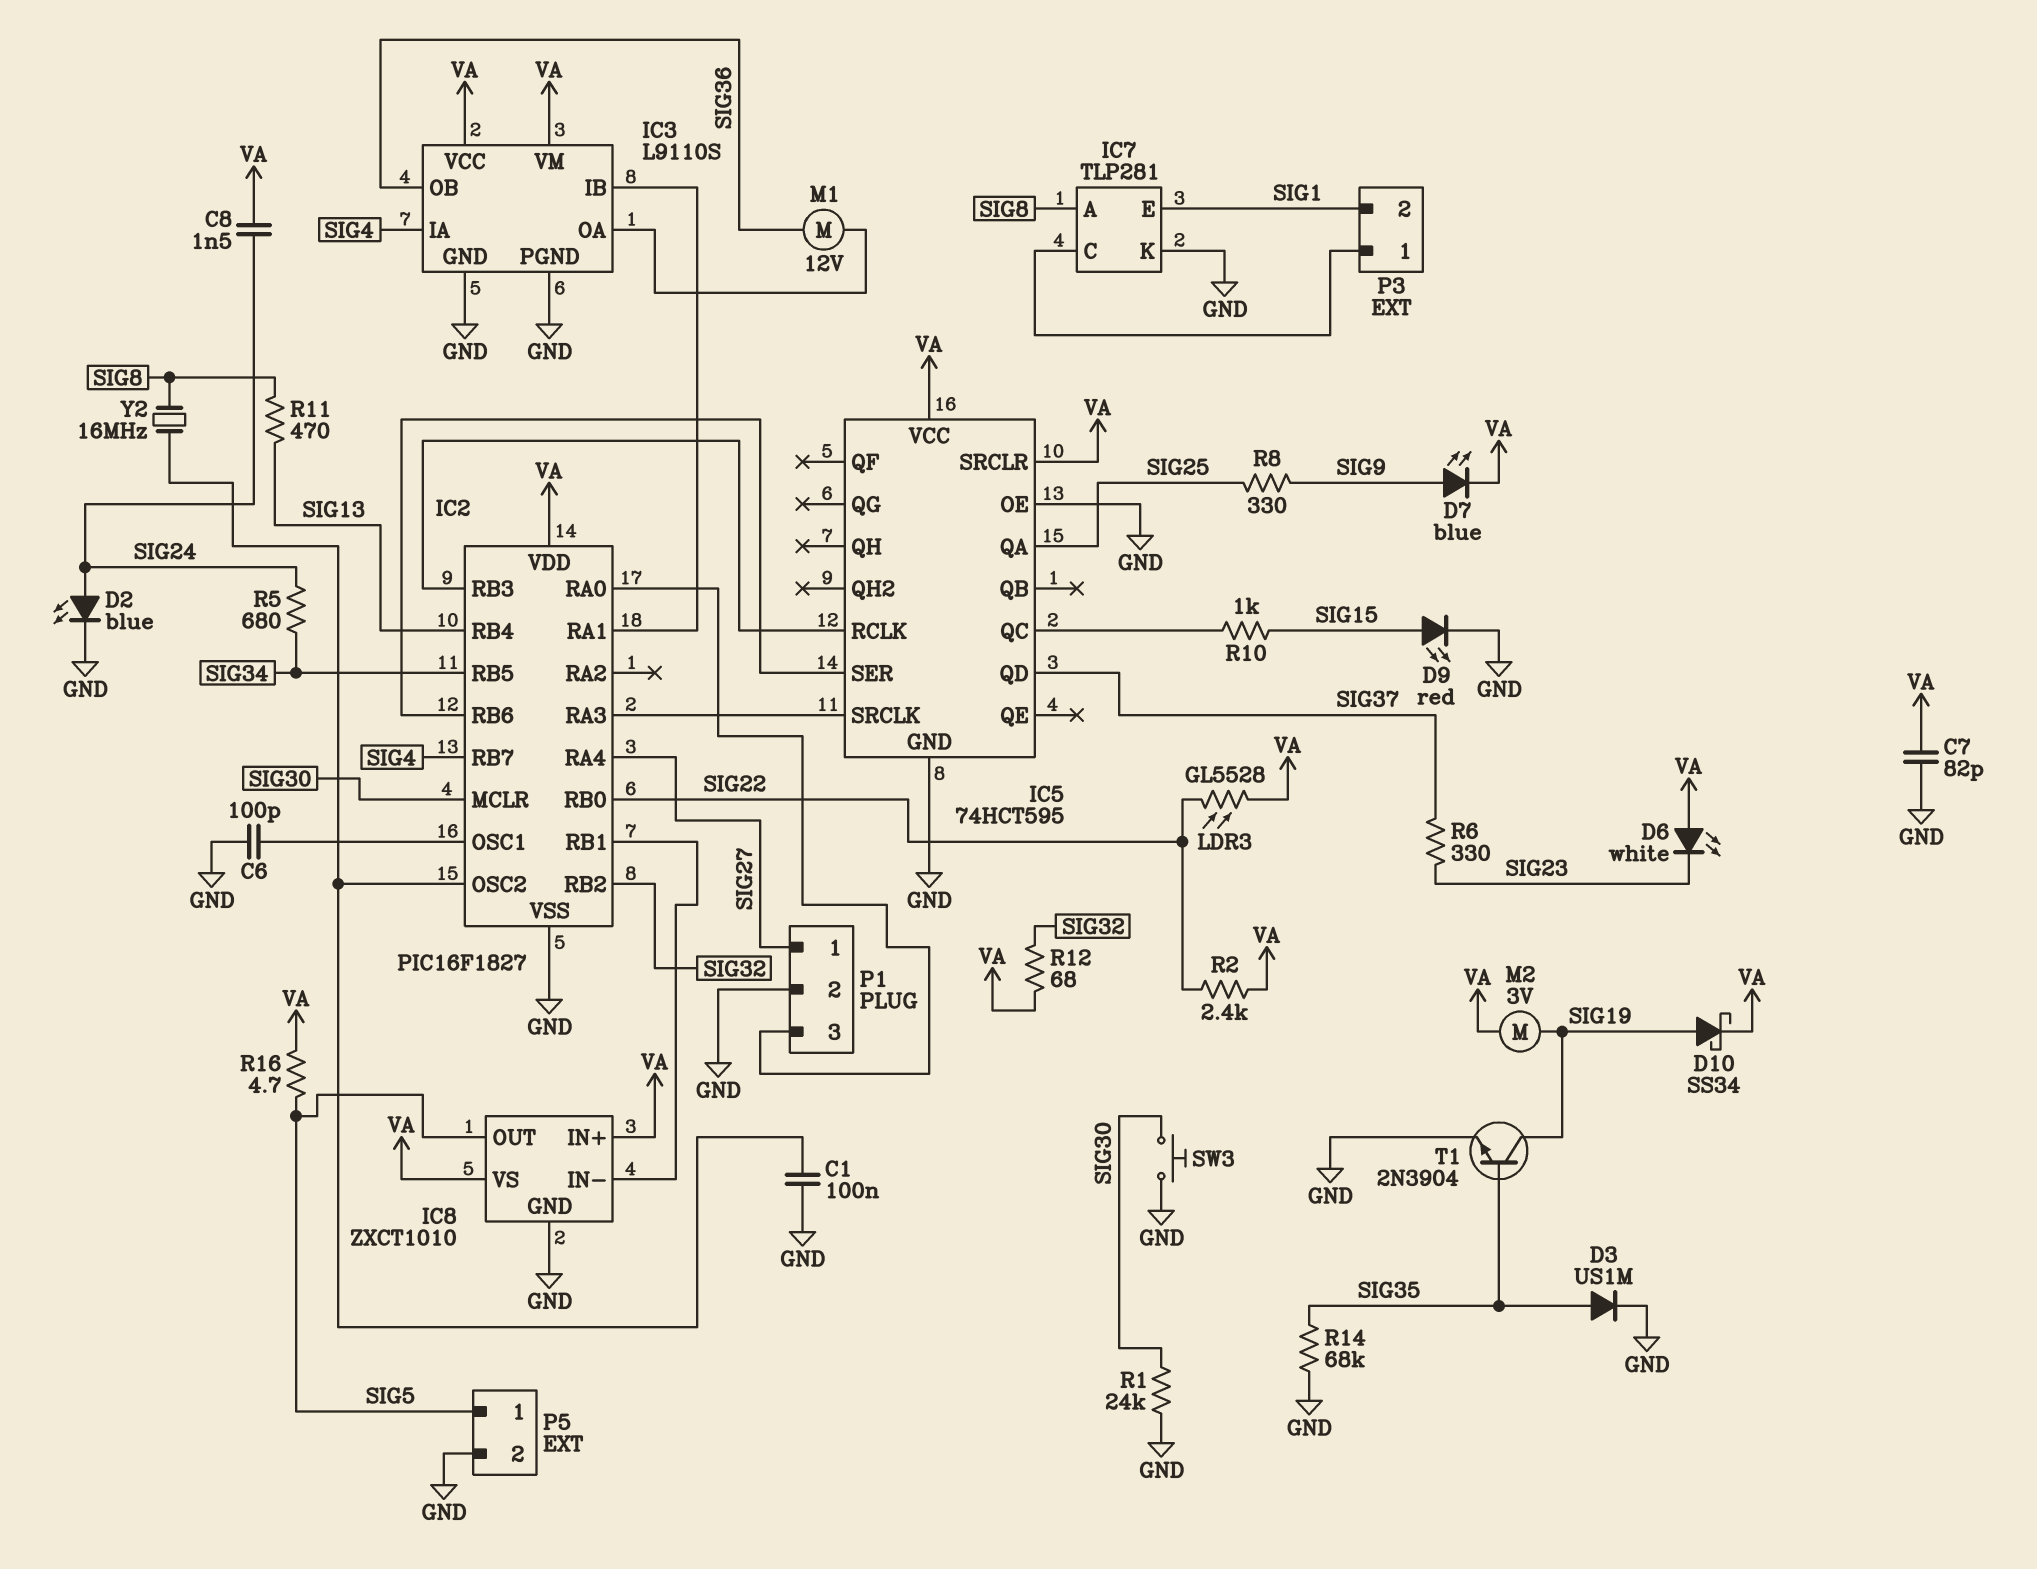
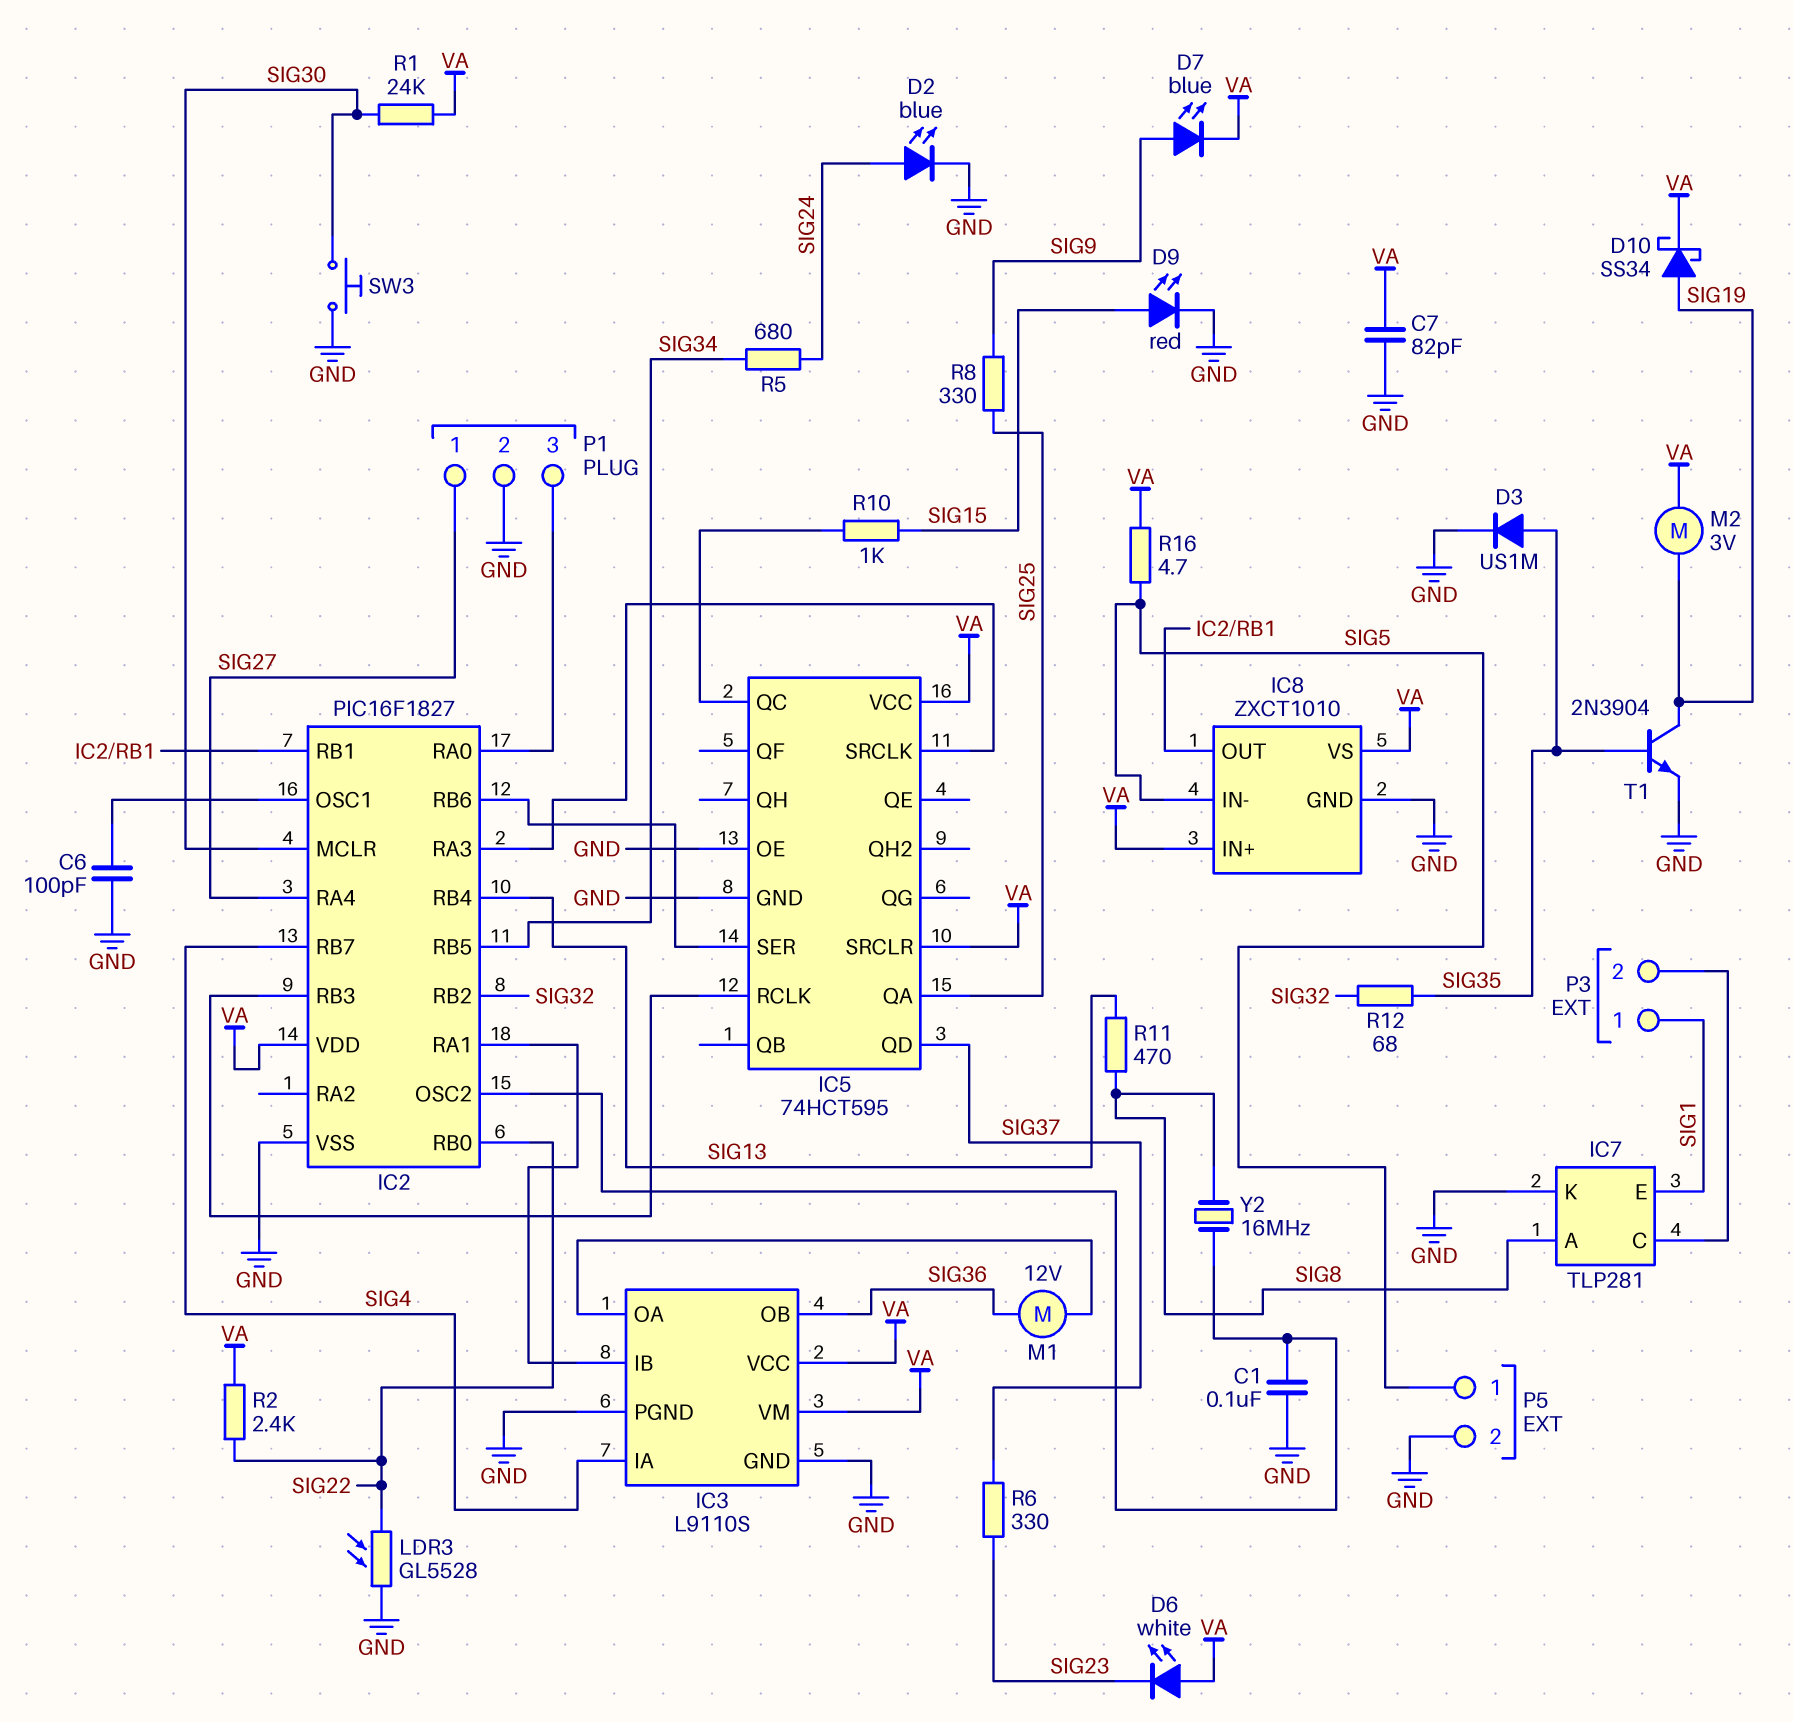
C8: 1.5nF (SIG24, VA) -> none
IC8 pin IN-: IC2/RB1 -> SIG5
IC8 pin OUT: SIG5 -> IC2/RB1
LDR3: GL5528 (SIG22, VA) -> GL5528 (GND, SIG22)
P3 pin 1: IC7/C -> SIG1
P3 pin 2: SIG1 -> IC7/C
R1: 24k (GND, SIG30) -> 24k (SIG30, VA)
R12: 68 (SIG32, VA) -> 68 (SIG32, SIG35)
R14: 68k (GND, SIG35) -> none

